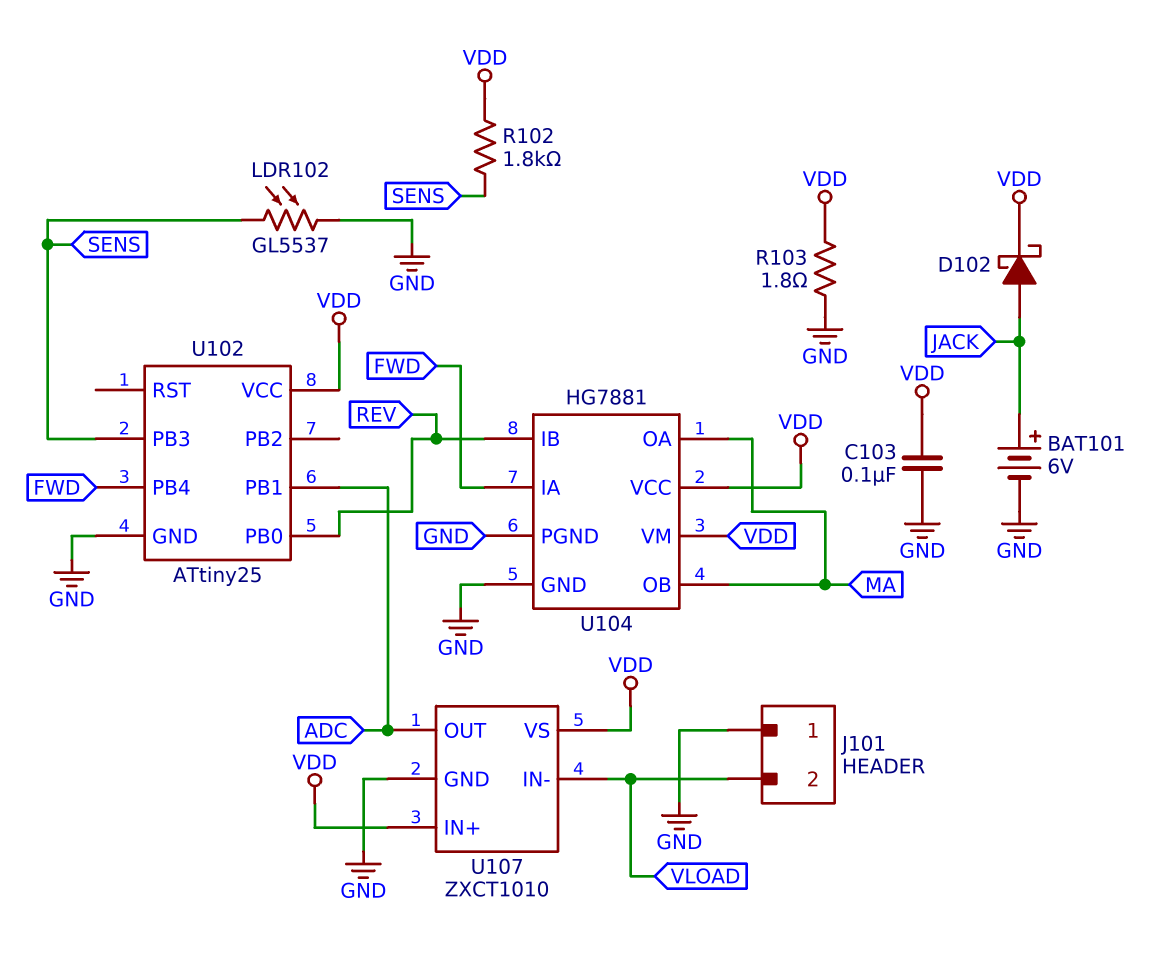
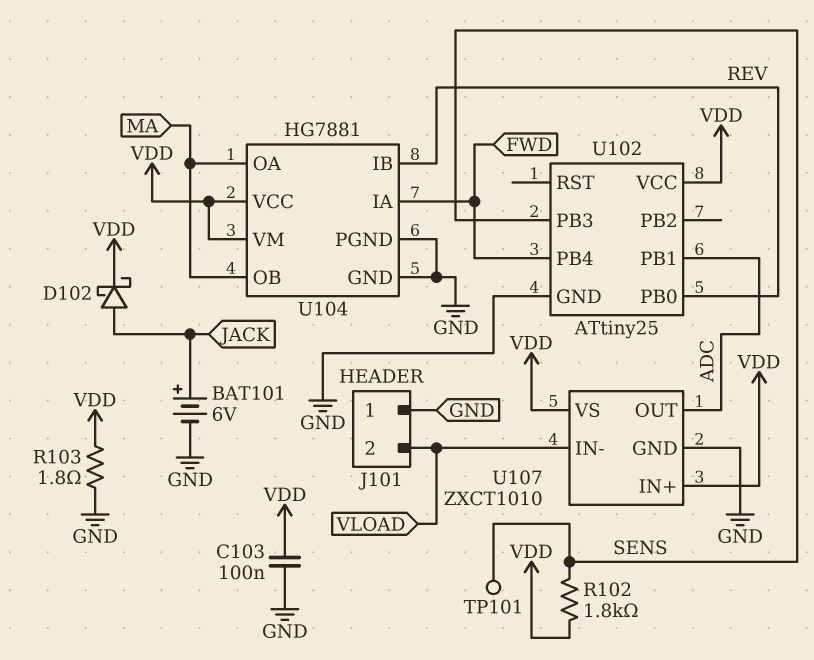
LDR102: GL5537 (GND, SENS) -> none
TP101: none -> test point (SENS)

